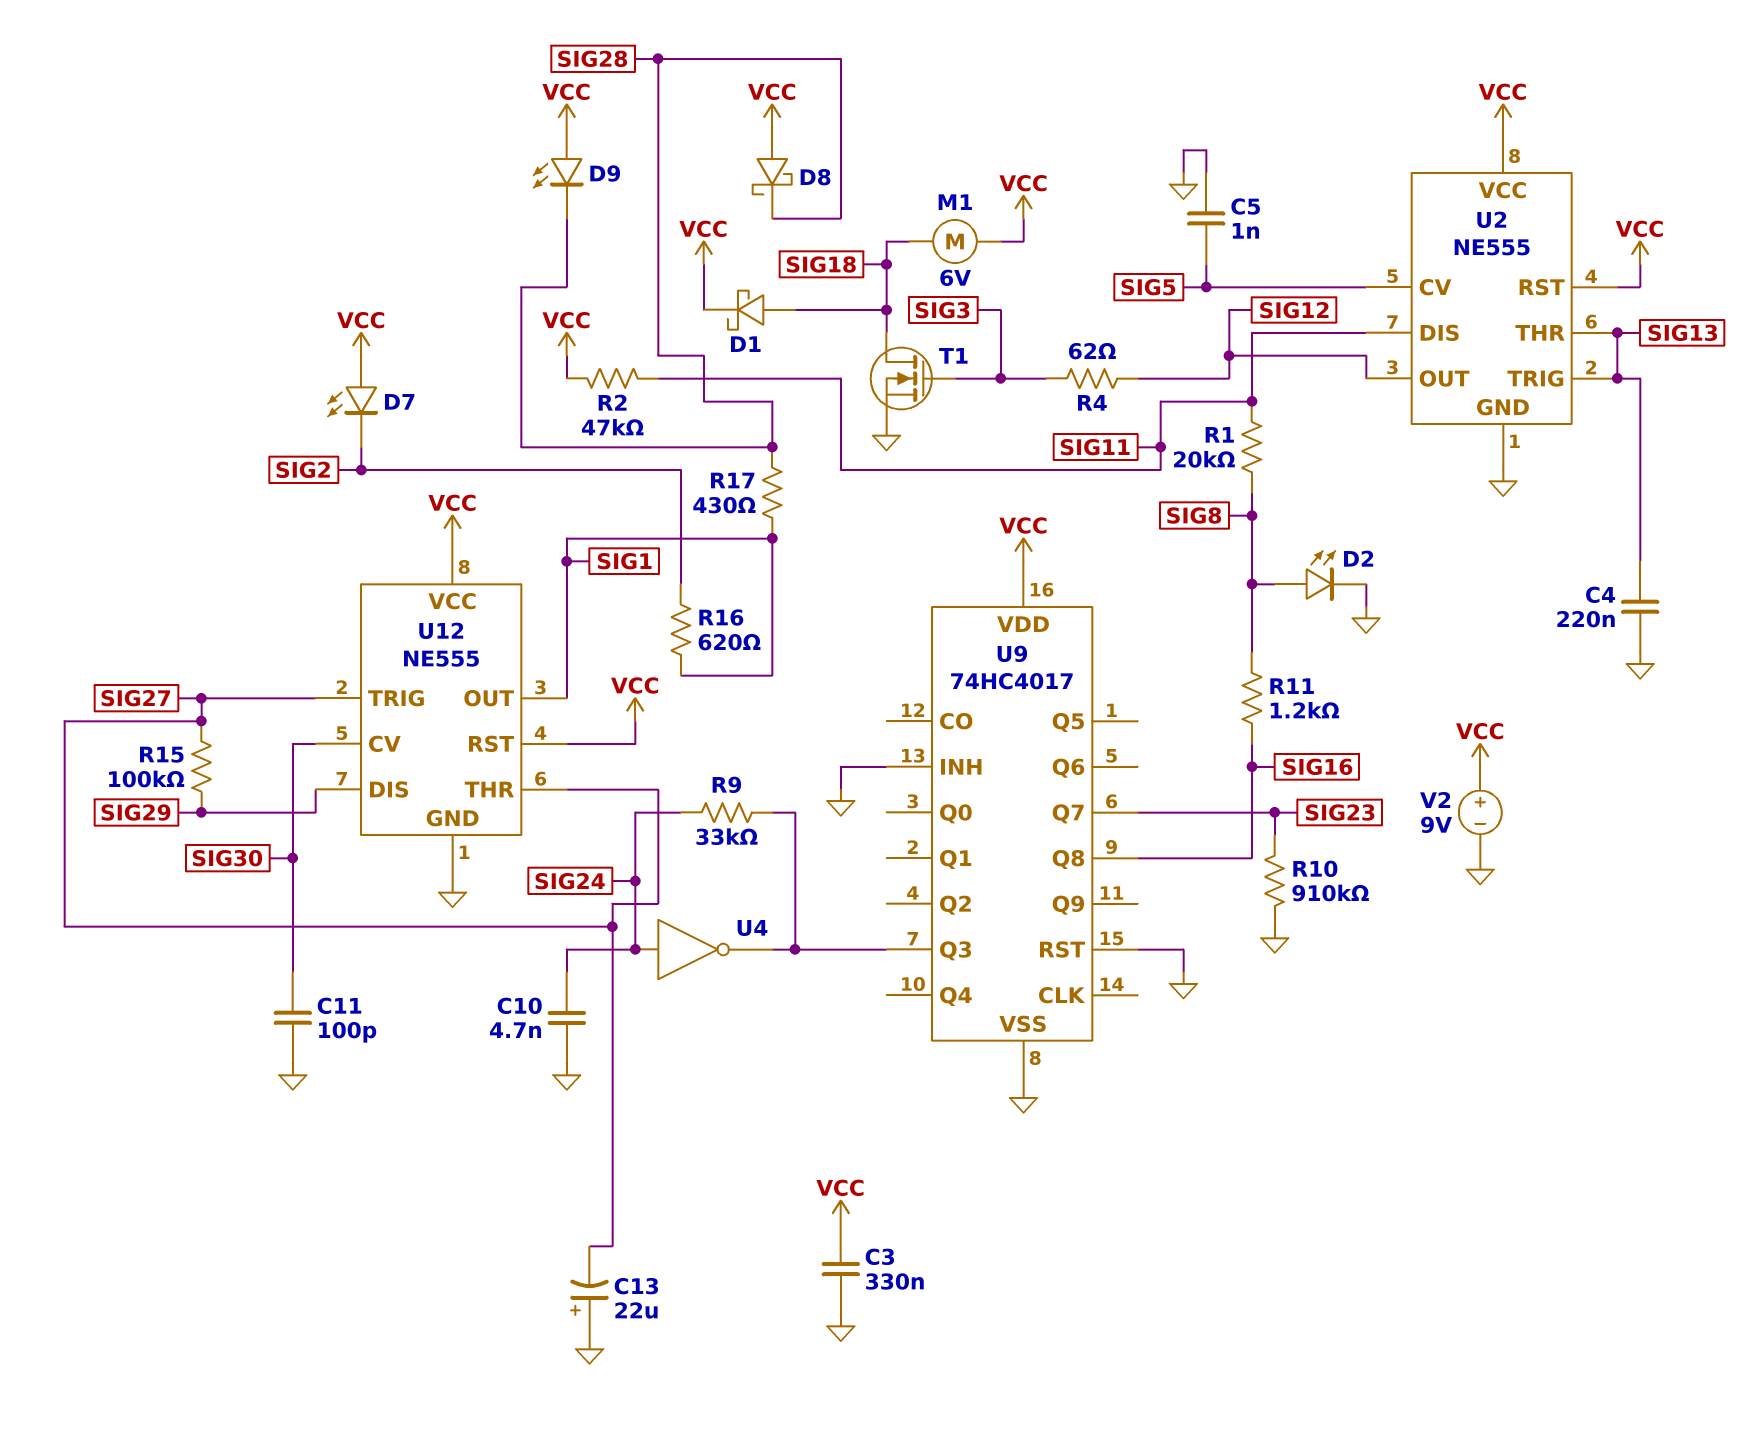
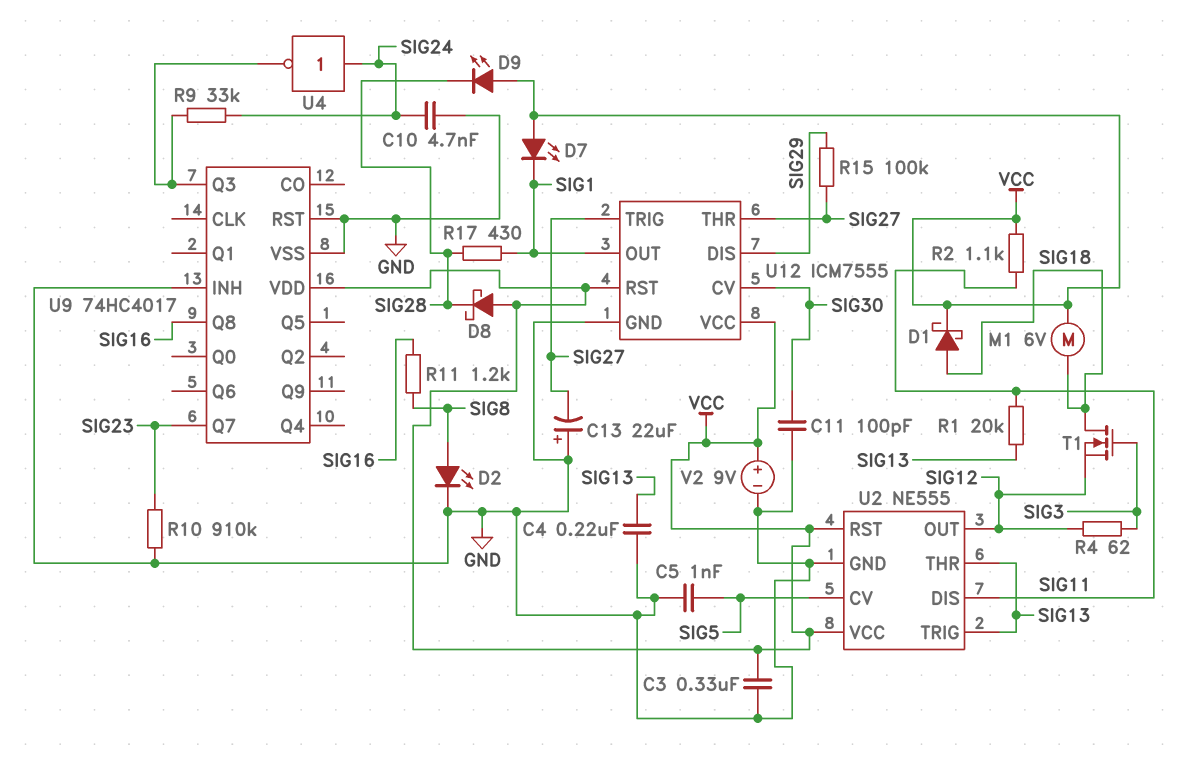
D7: LED (A VCC, K SIG2) -> LED (A VCC, K SIG1)
R1: 20k (SIG8, SIG11) -> 20k (SIG11, SIG13)
R2: 47k (SIG11, VCC) -> 1.1k (SIG11, VCC)
R16: 620 (SIG1, SIG2) -> none
T1: NMOS (G SIG3, D SIG18, S GND) -> NMOS (G SIG3, D SIG18, S SIG12)
U12: NE555 -> ICM7555

